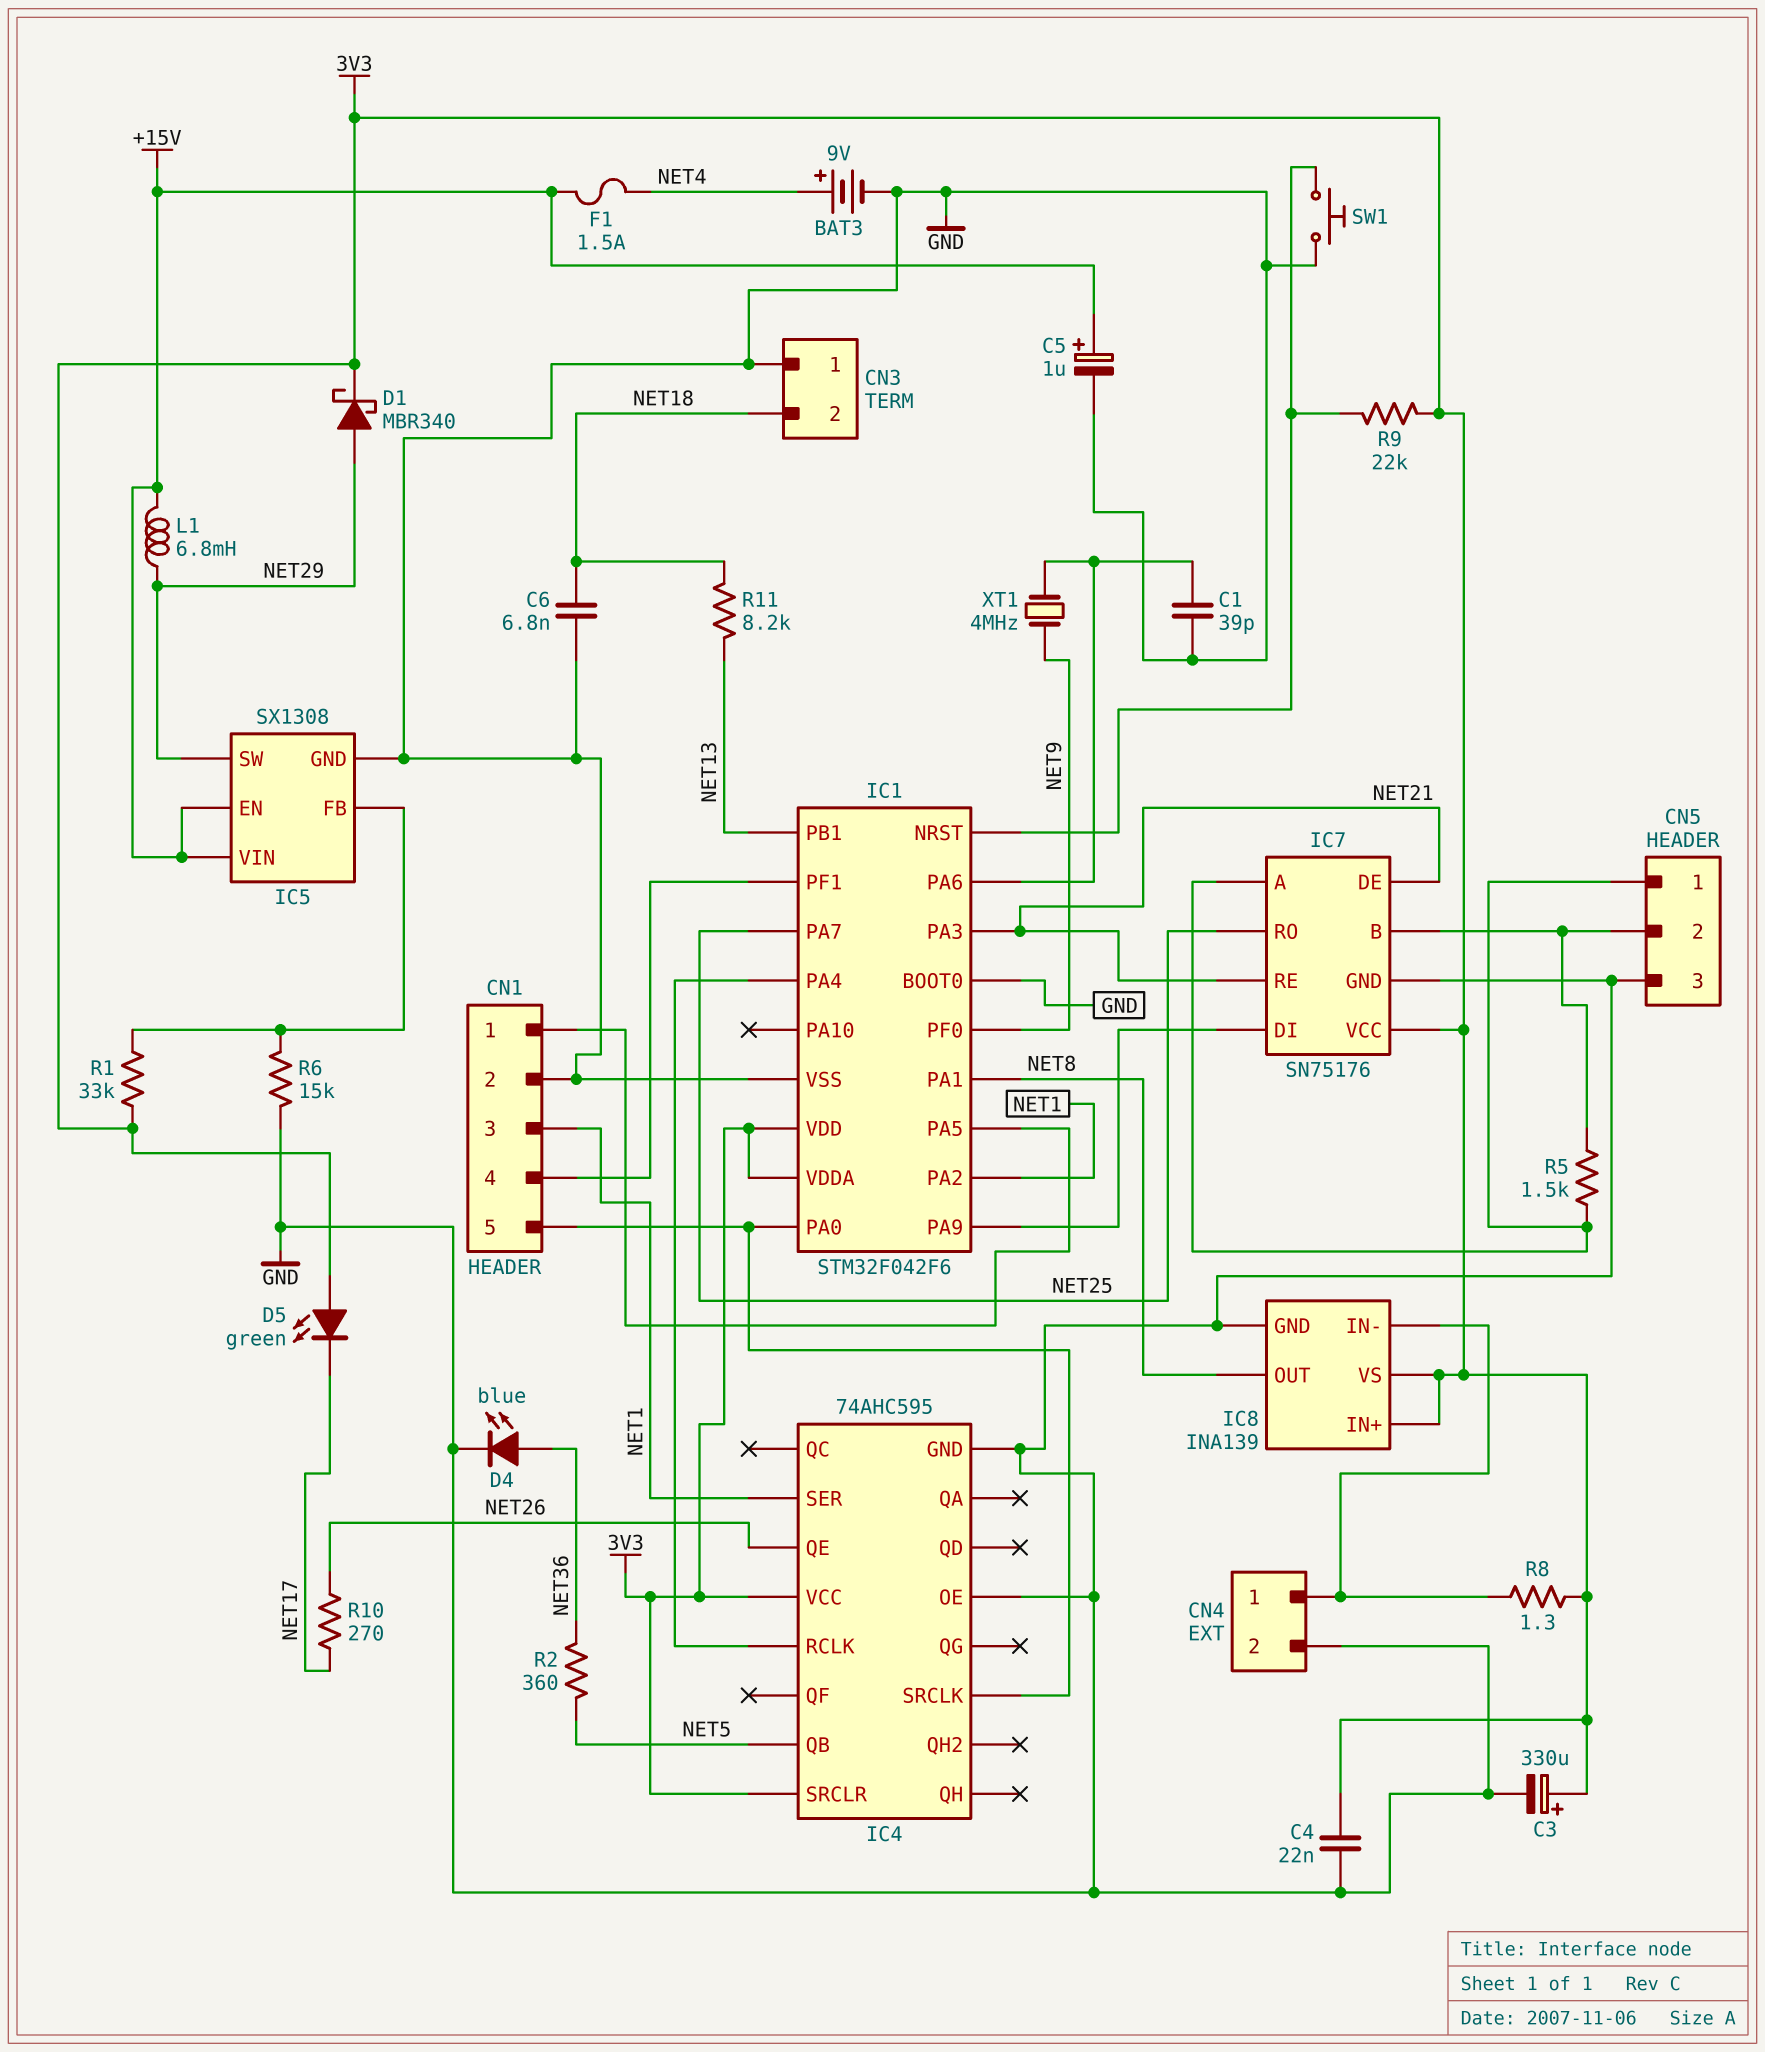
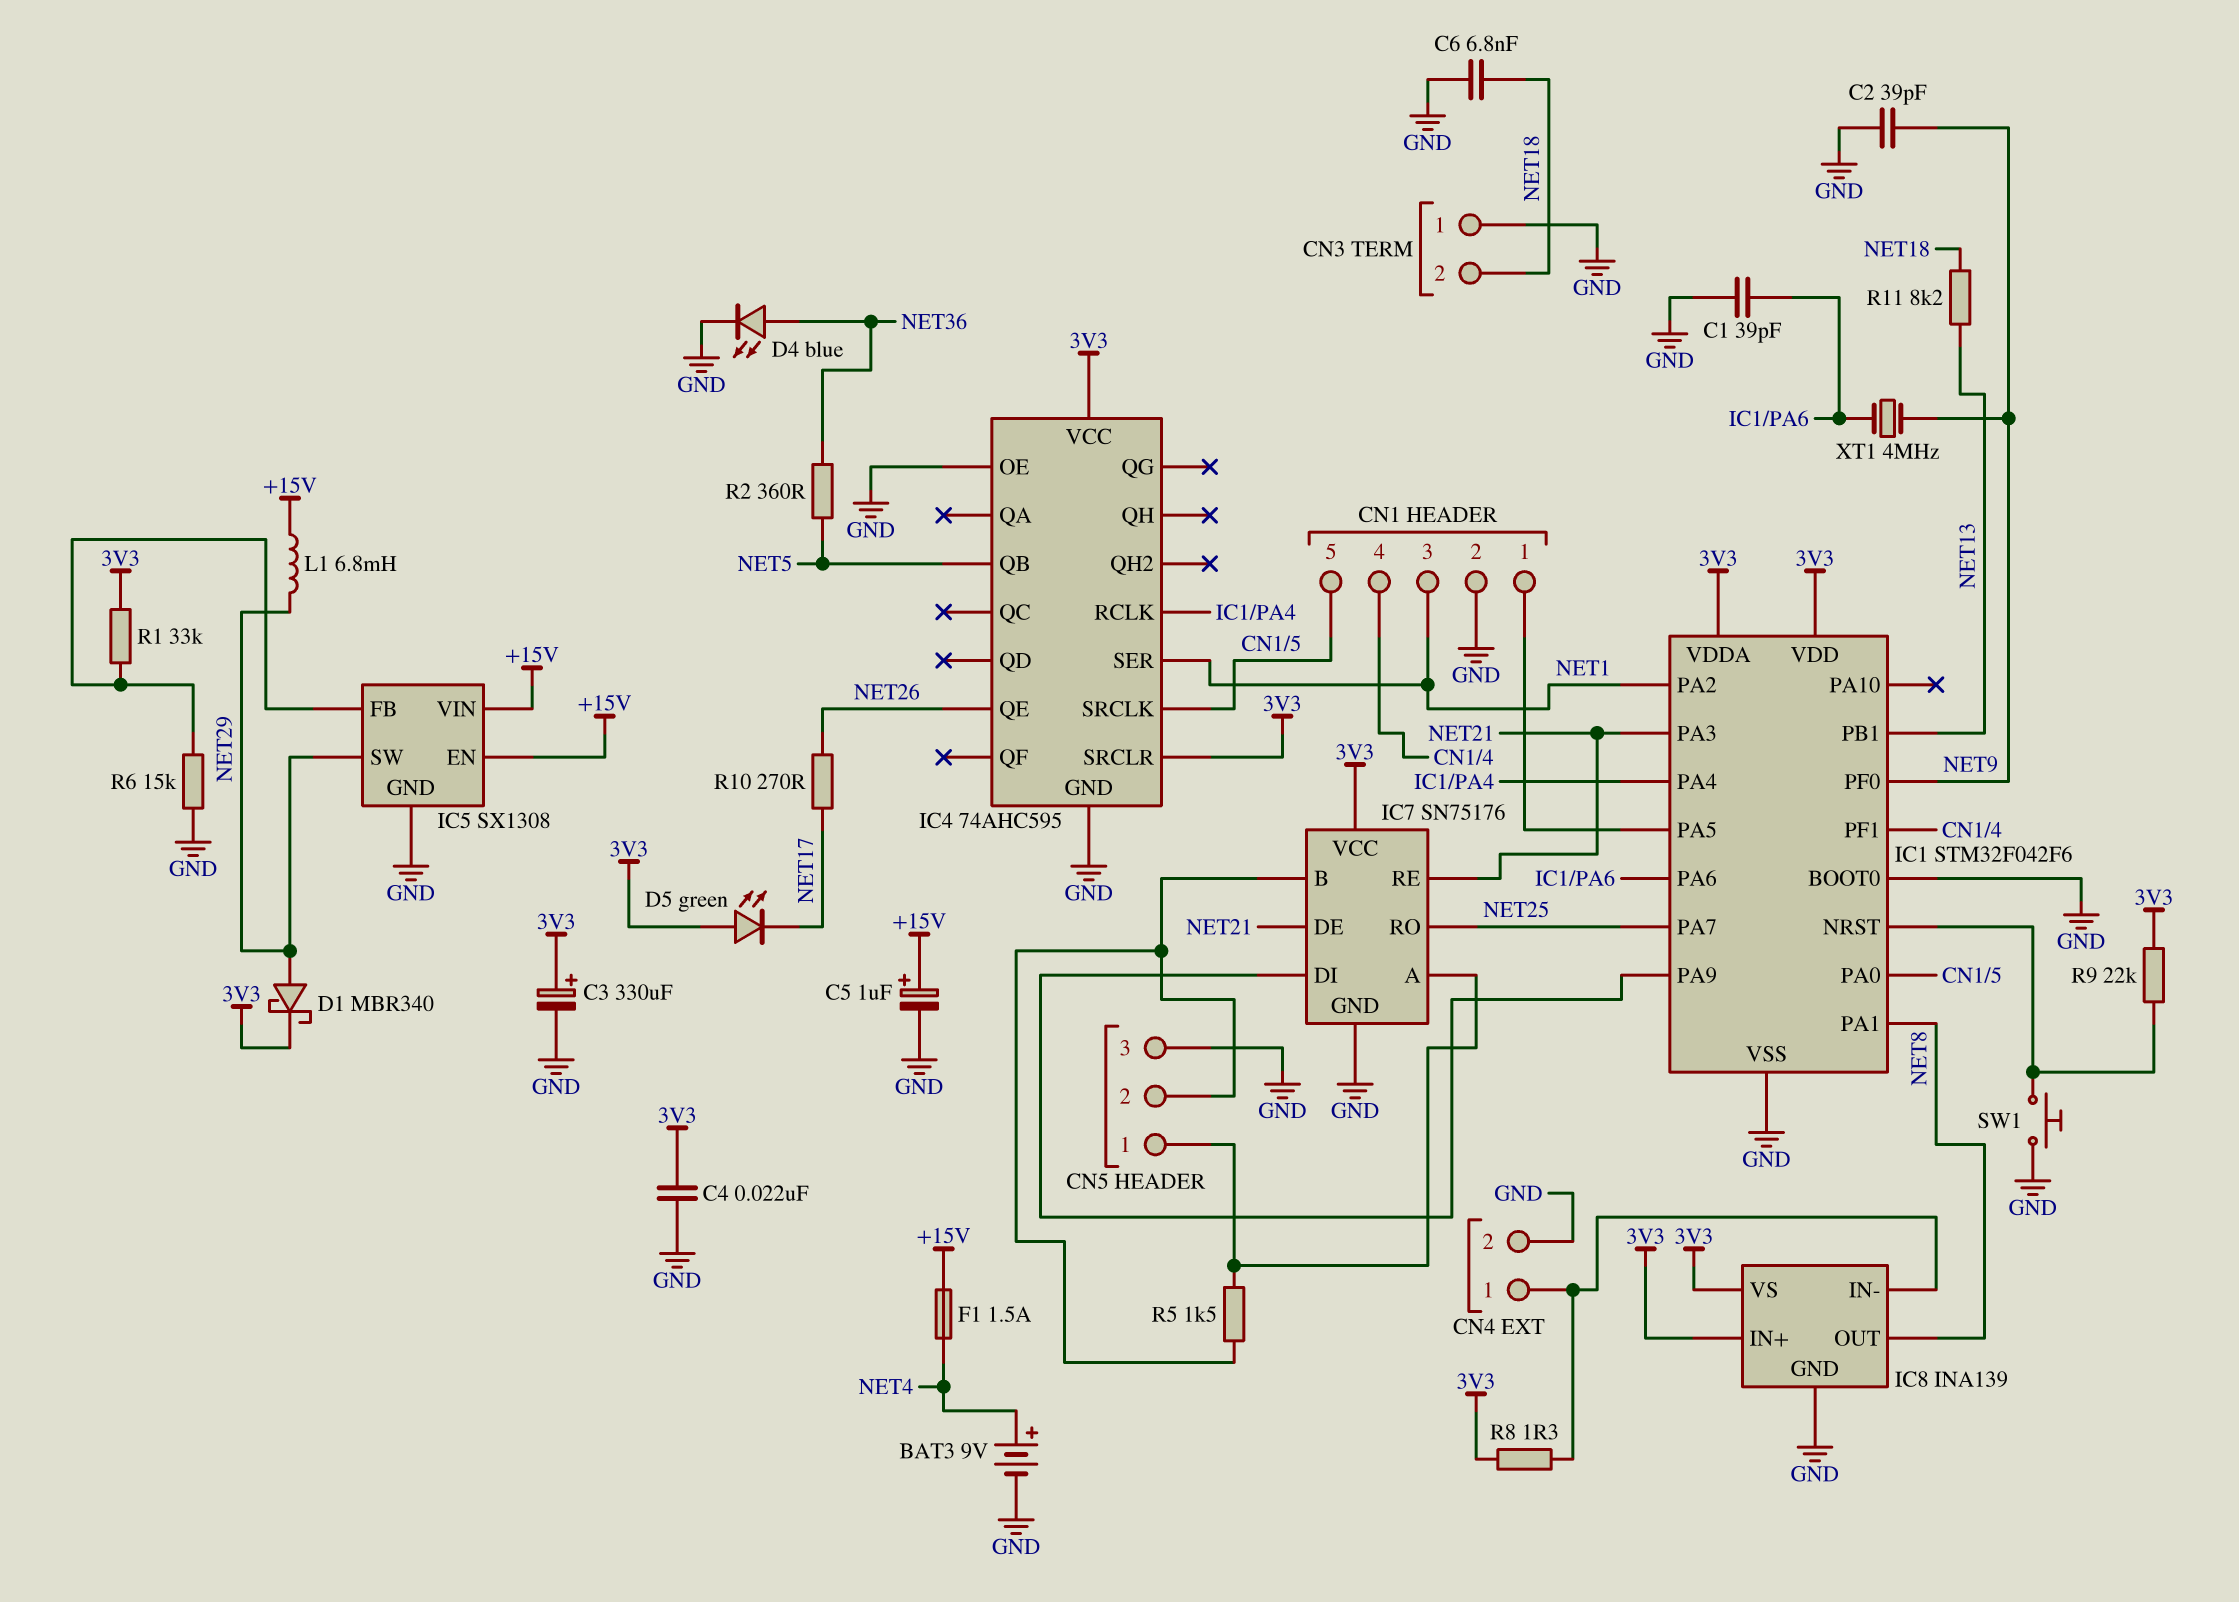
C2: none -> 39pF (GND, NET9)

